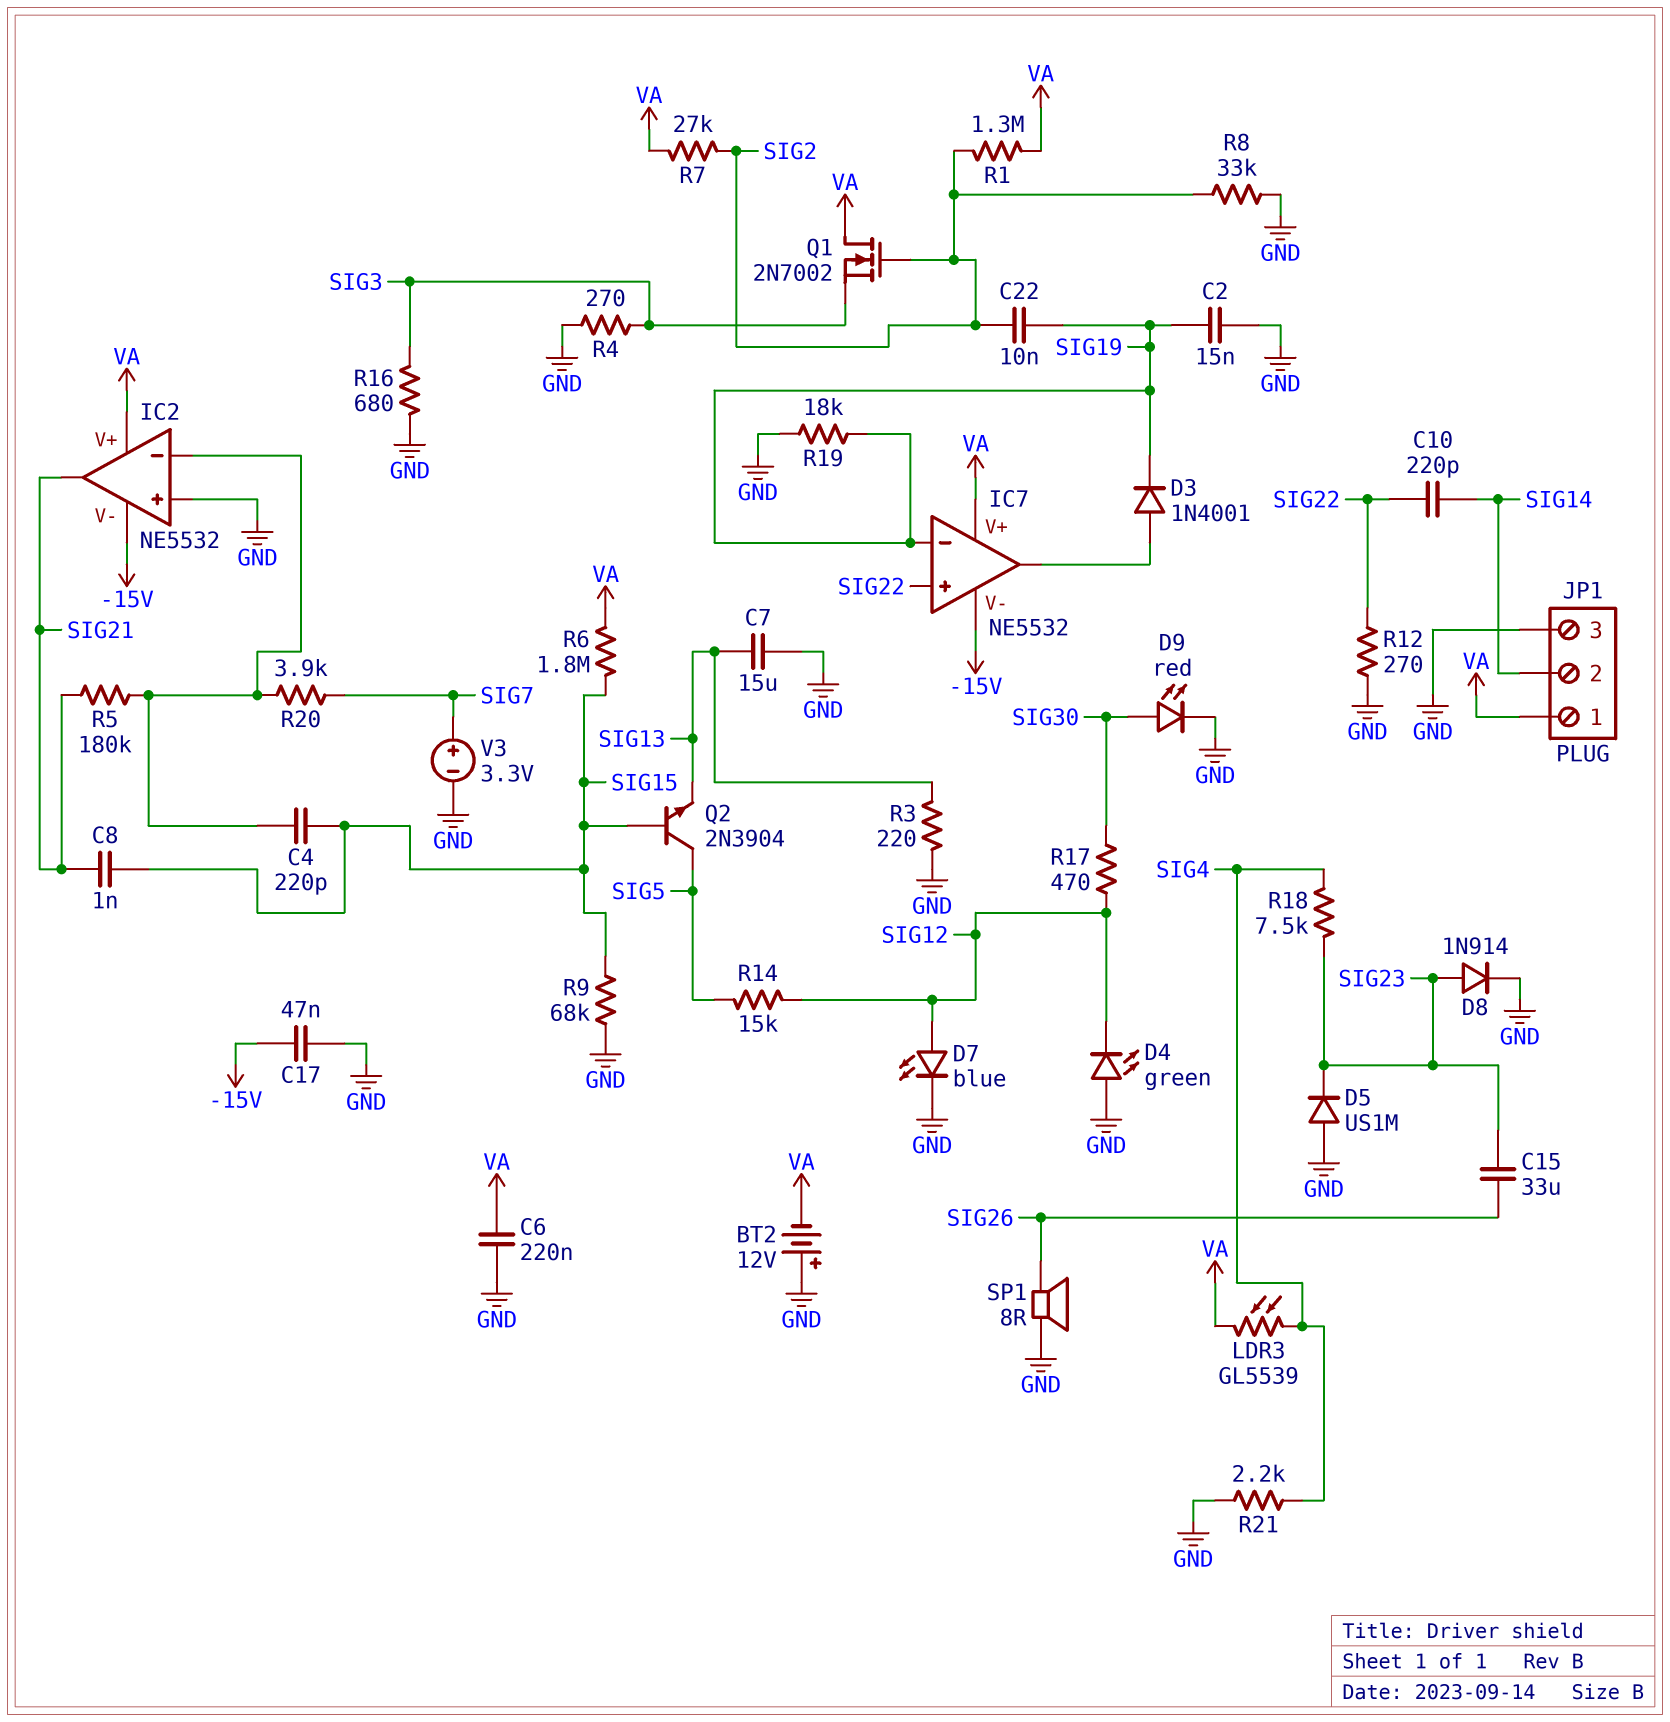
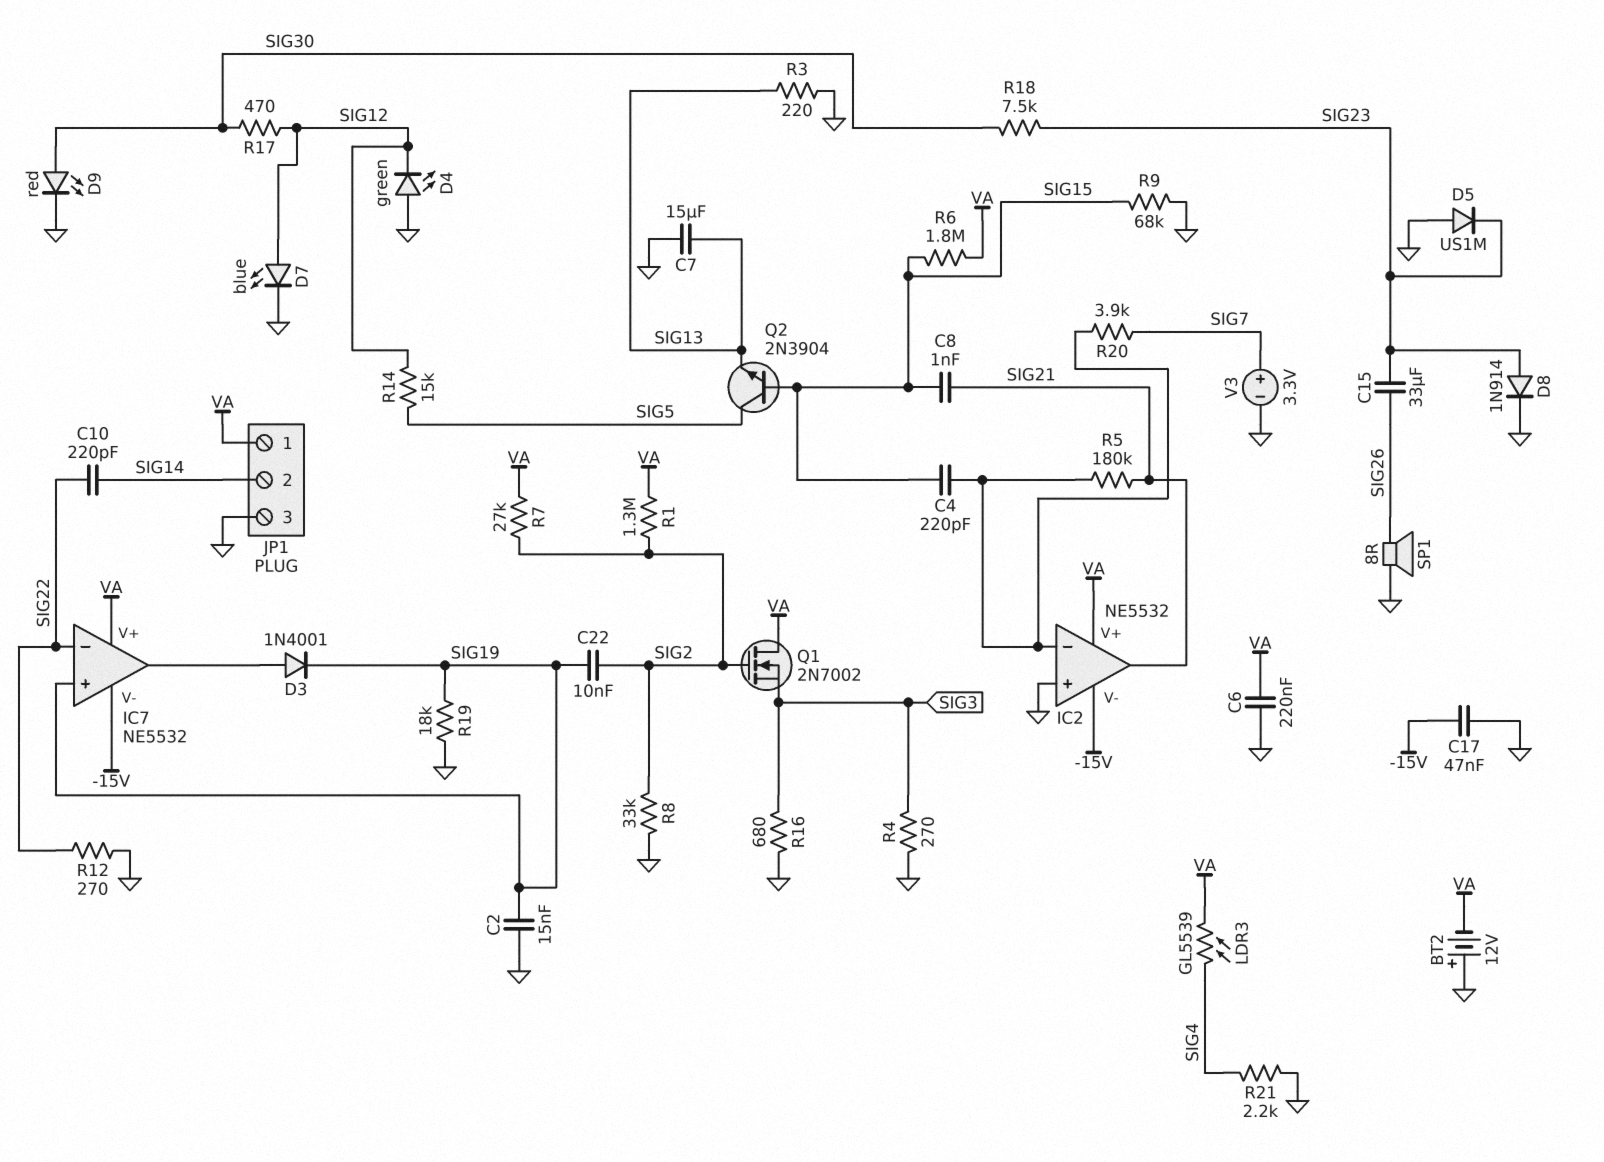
IC7 pin in+: SIG22 -> SIG19
IC7 pin in-: SIG19 -> SIG22
R18: 7.5k (SIG4, SIG23) -> 7.5k (SIG23, SIG30)

